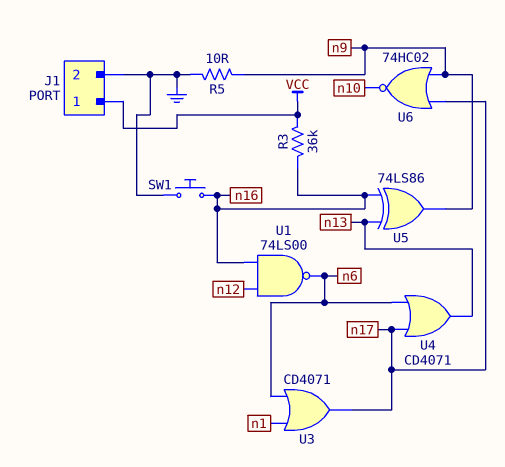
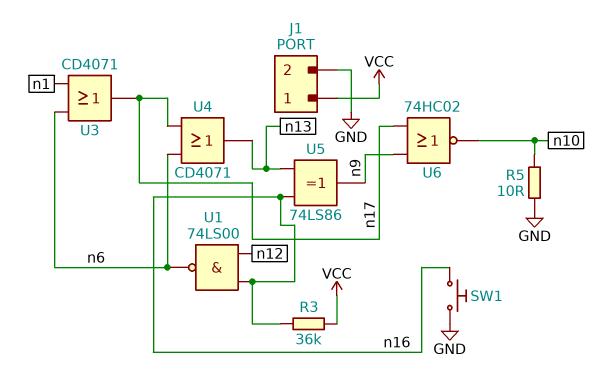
R5: 10 (GND, n9) -> 10 (GND, n10)

